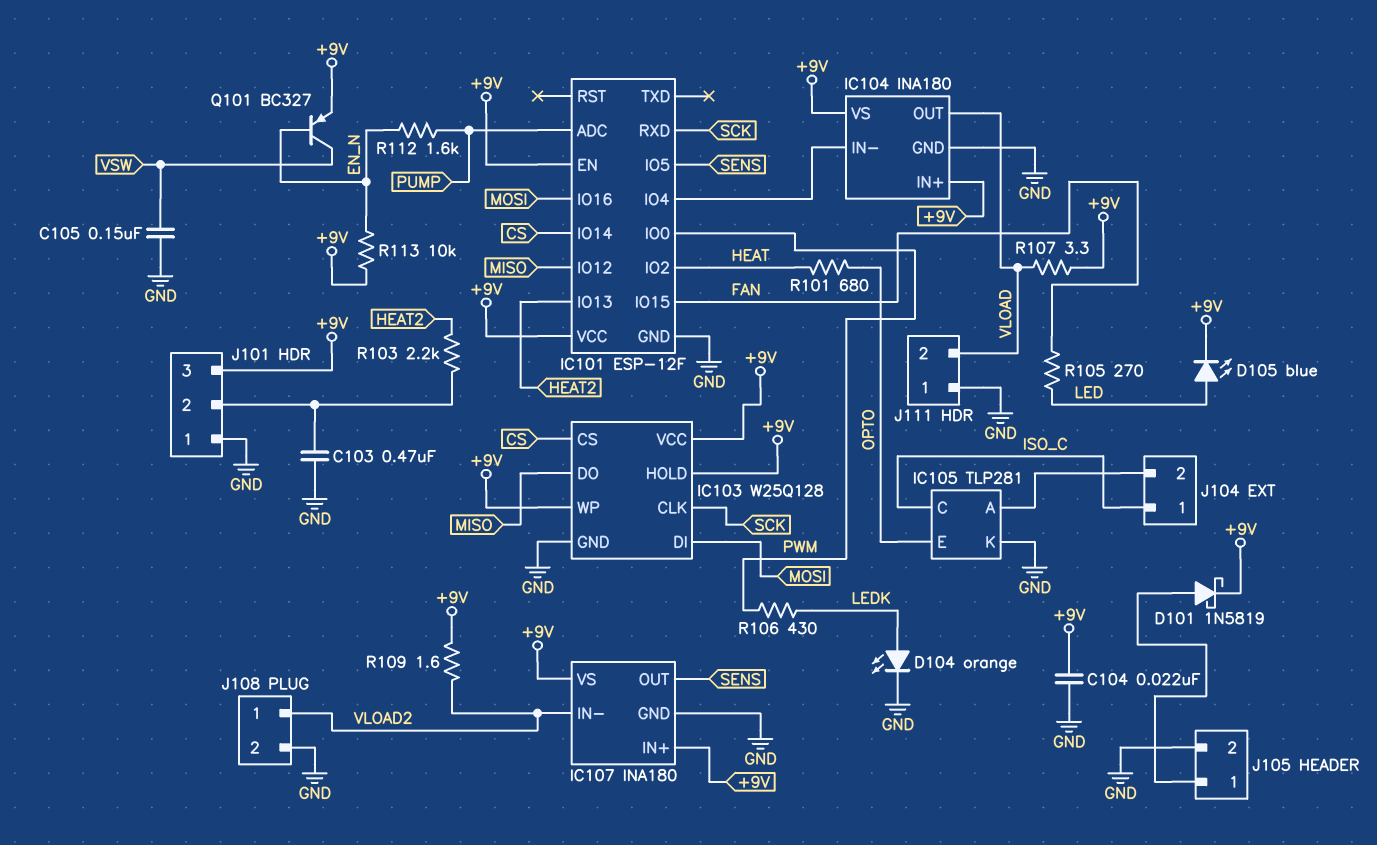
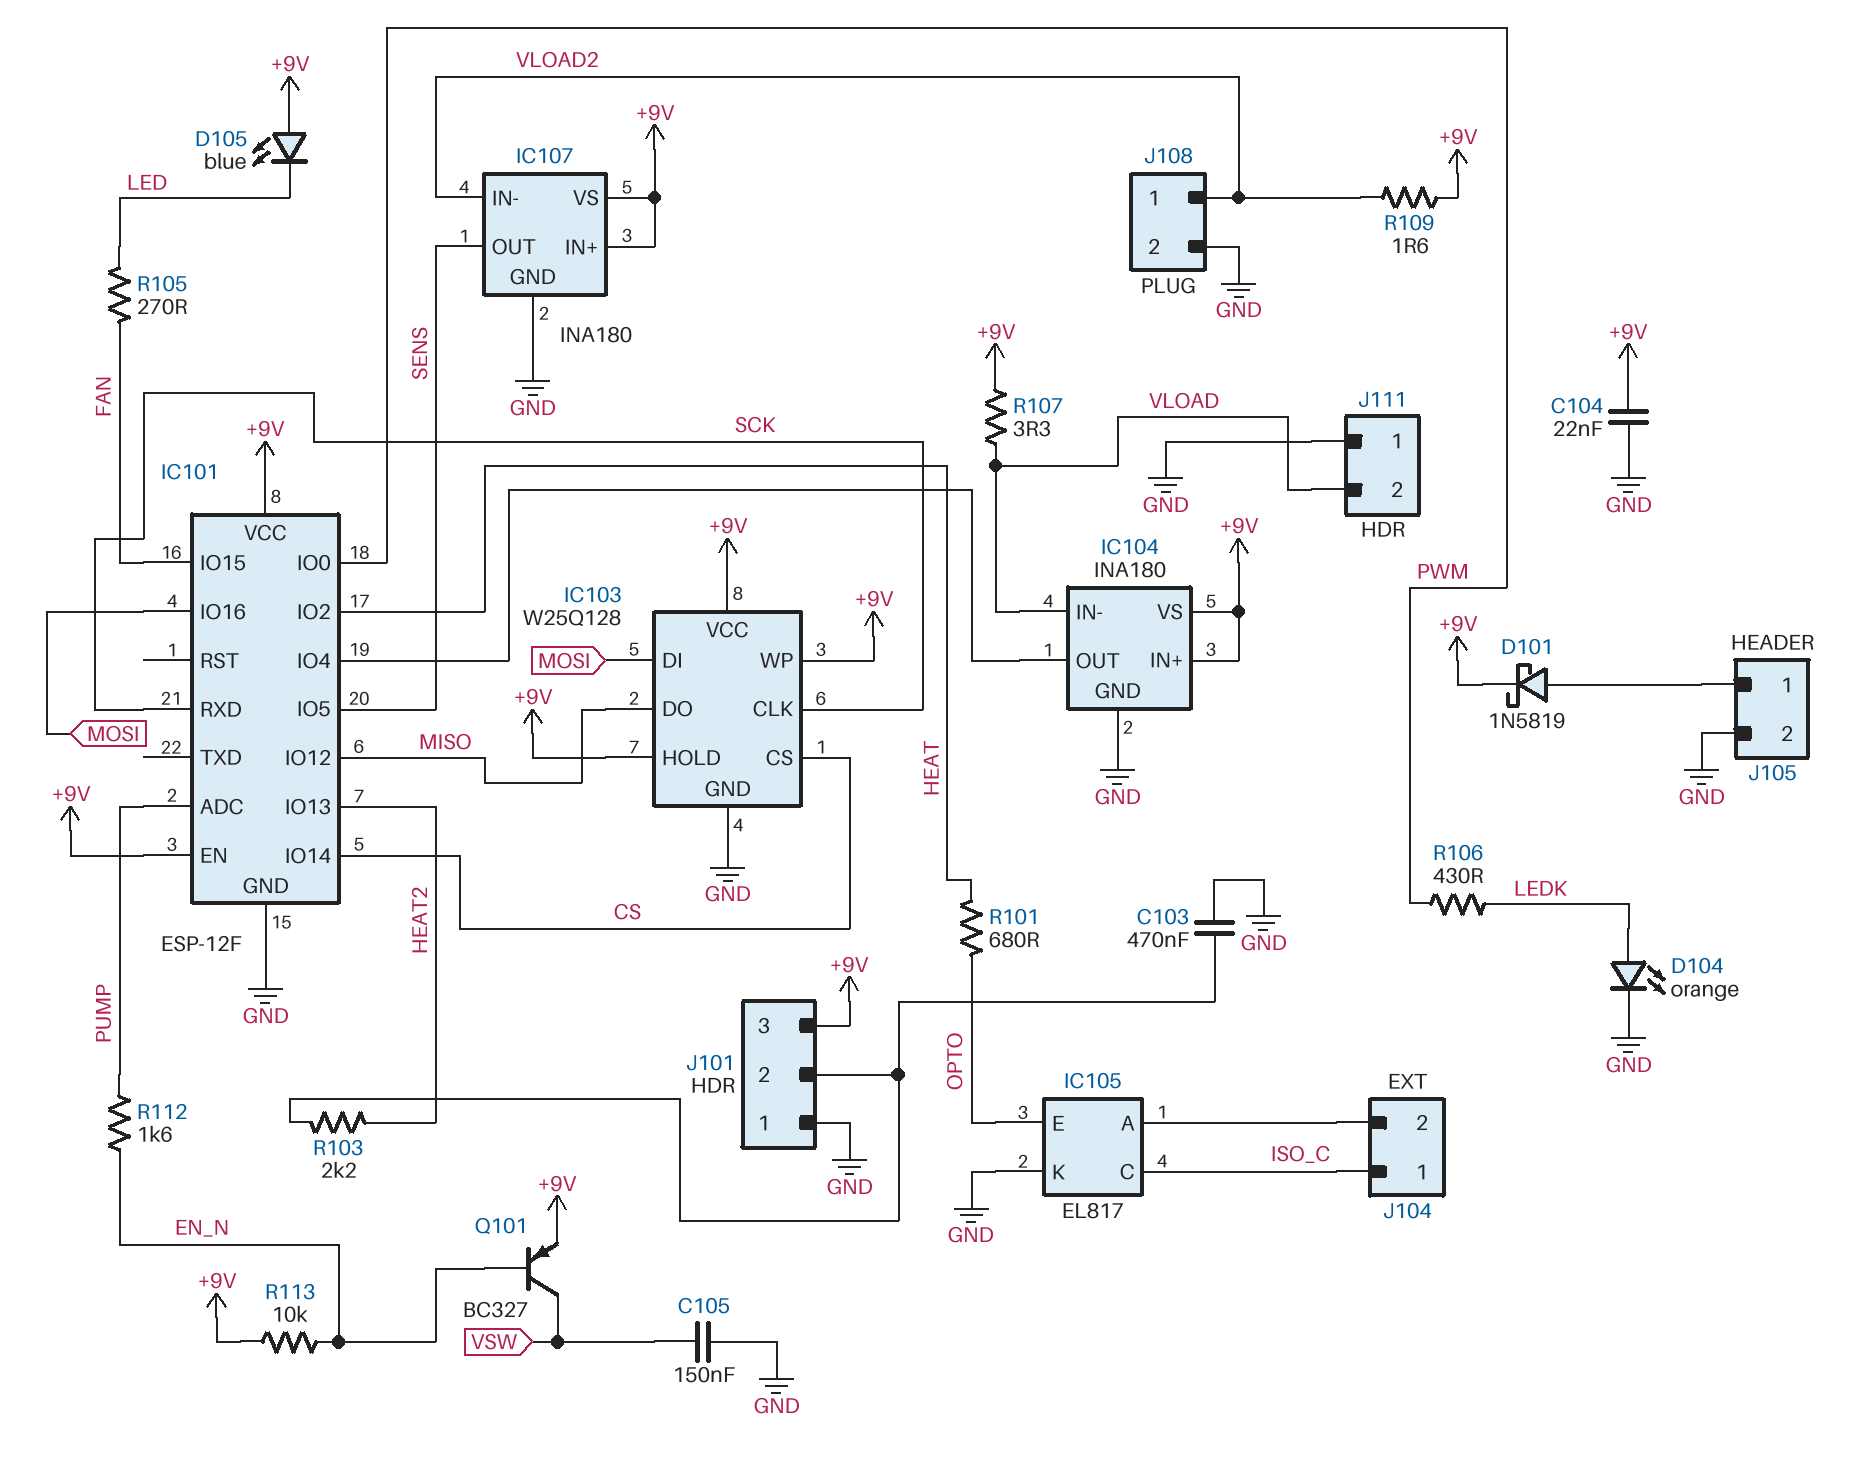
D105: LED blue (A LED, K +9V) -> LED blue (A +9V, K LED)
IC104 pin IN-: IC101/IO4 -> VLOAD
IC104 pin OUT: VLOAD -> IC101/IO4
IC105: TLP281 -> EL817

